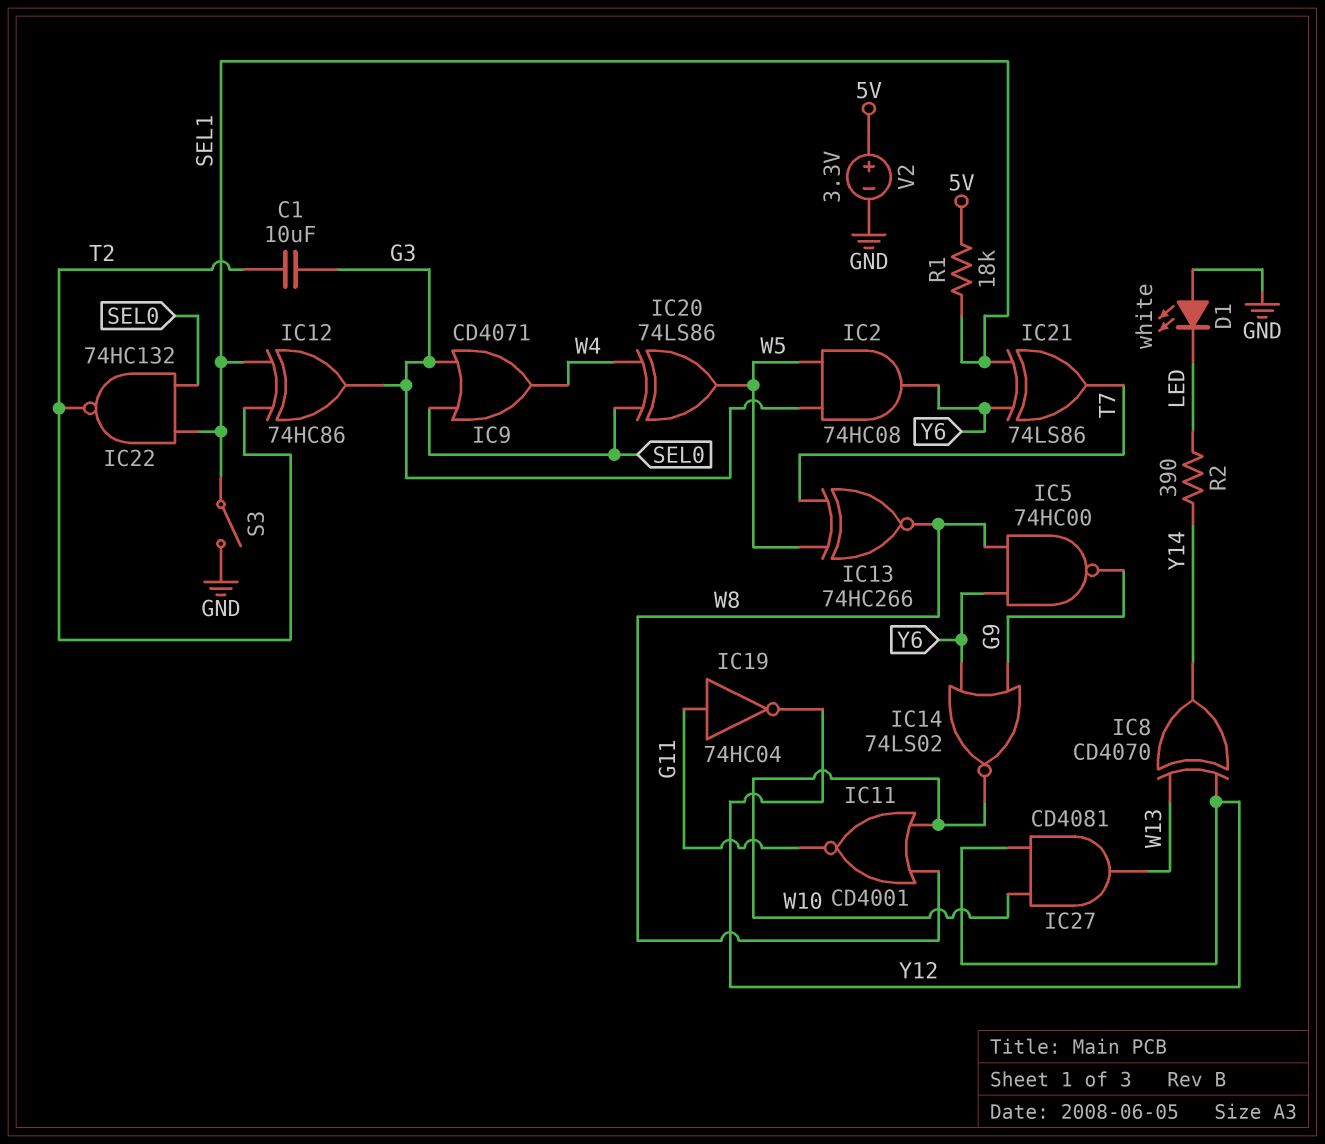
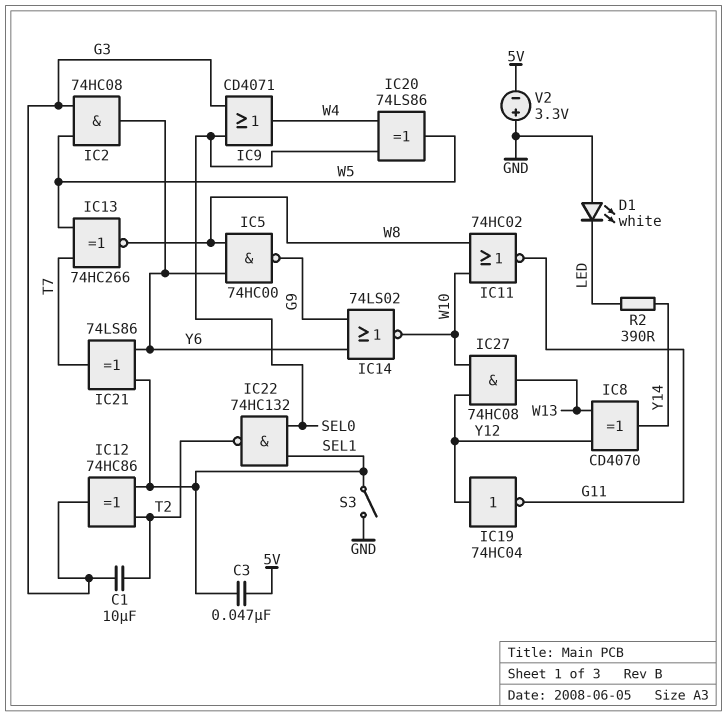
C3: none -> 47nF (5V, SEL1)
IC11: NOR CD4001 (in W8, in W10, out G11) -> NOR 74HC02 (in W8, in W10, out G11)
IC19: NOT 74HC04 (in G11, out Y12) -> NOT 74HC04 (in Y12, out G11)
IC27: AND CD4081 (in W10, in Y12, out W13) -> AND 74HC08 (in W10, in Y12, out W13)
R1: 18k (5V, SEL1) -> none
V2: 3.3V (plus 5V, minus GND) -> 3.3V (plus GND, minus 5V)

